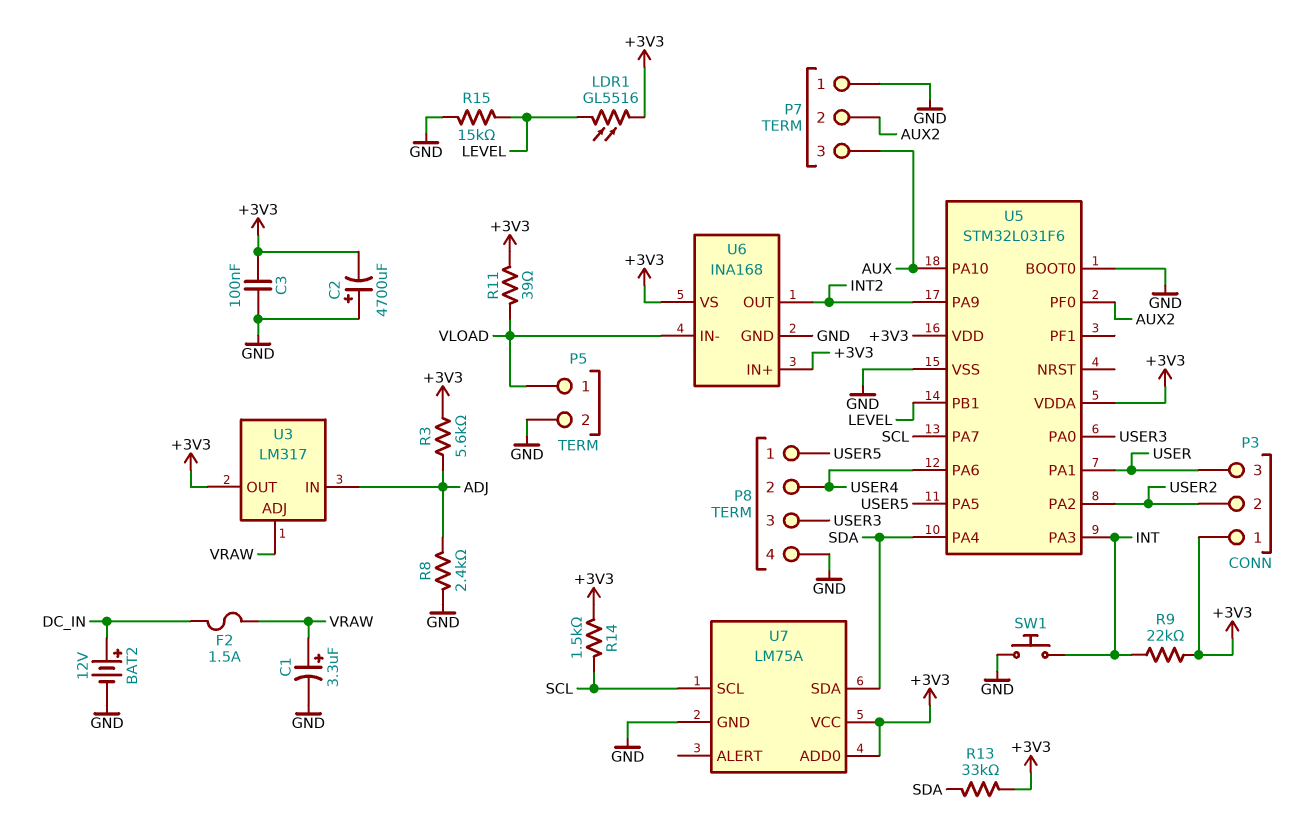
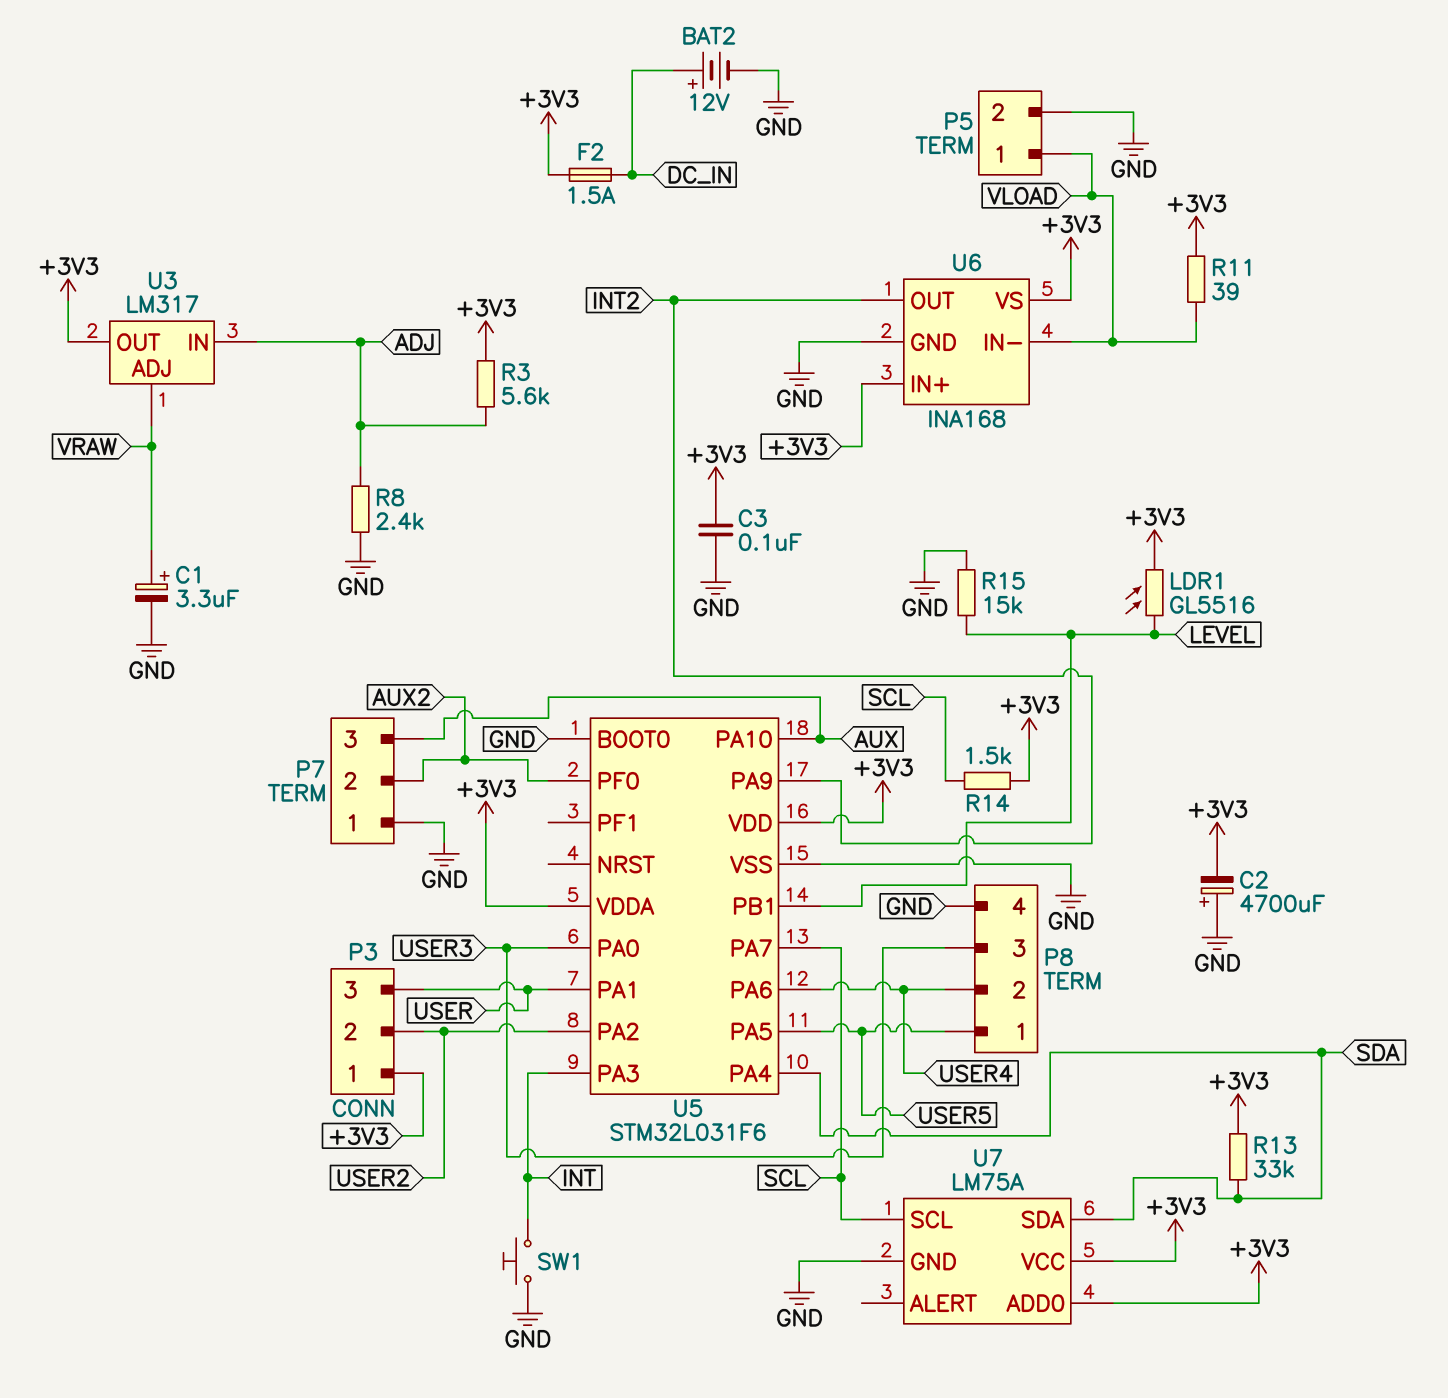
F2: 1.5A (DC_IN, VRAW) -> 1.5A (+3V3, DC_IN)
R9: 22k (+3V3, INT) -> none

